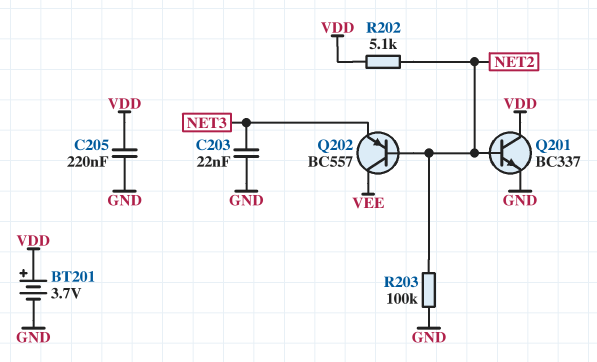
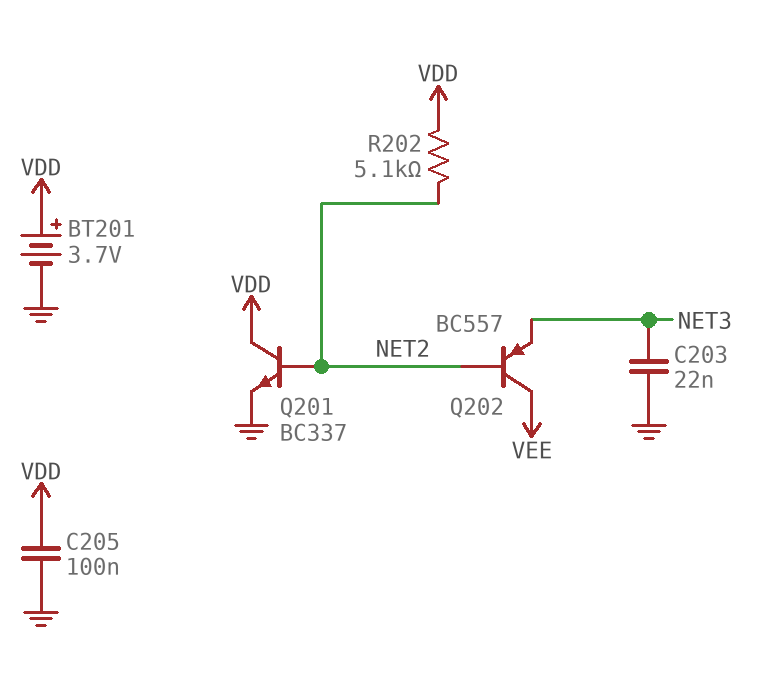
C205: 220nF (GND, VDD) -> 100nF (GND, VDD)
R203: 100k (GND, NET2) -> none

